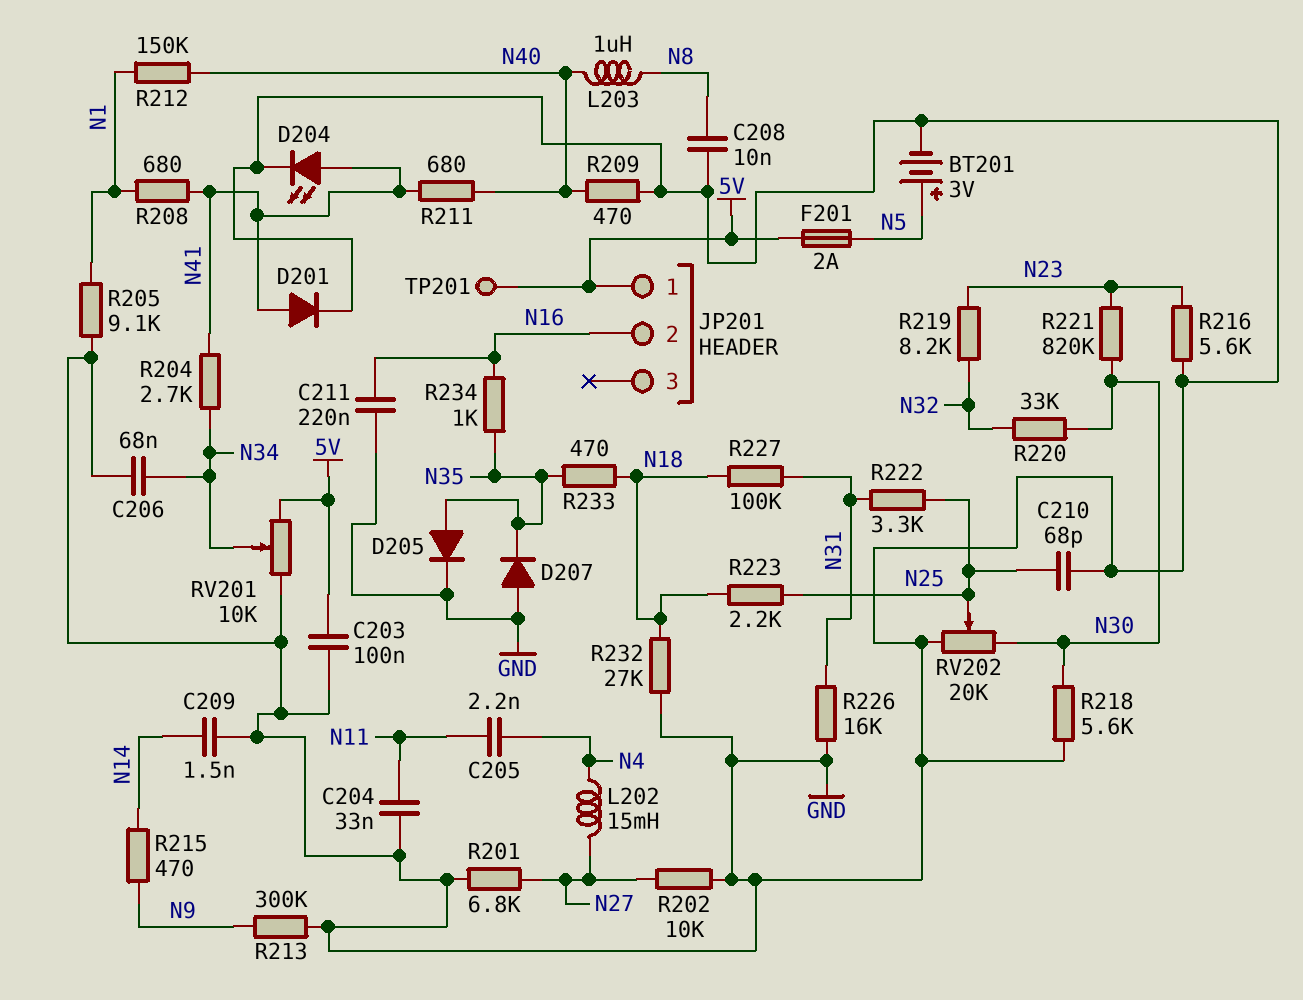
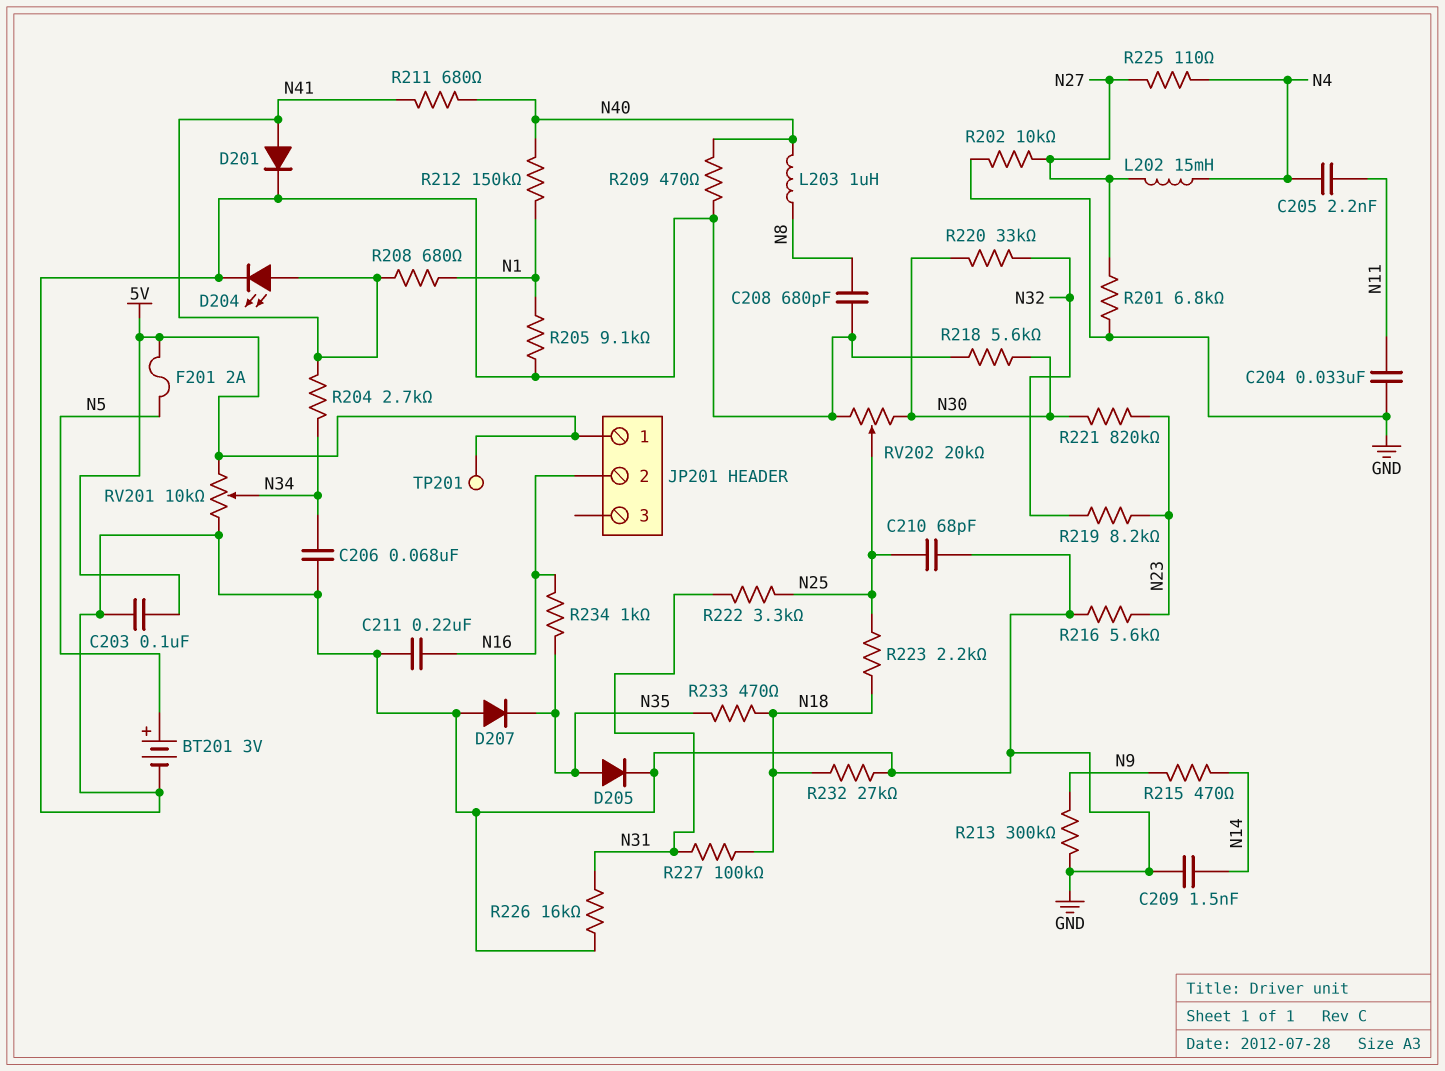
C208: 10nF (GND, N8) -> 680pF (GND, N8)
R225: none -> 110 (N4, N27)

